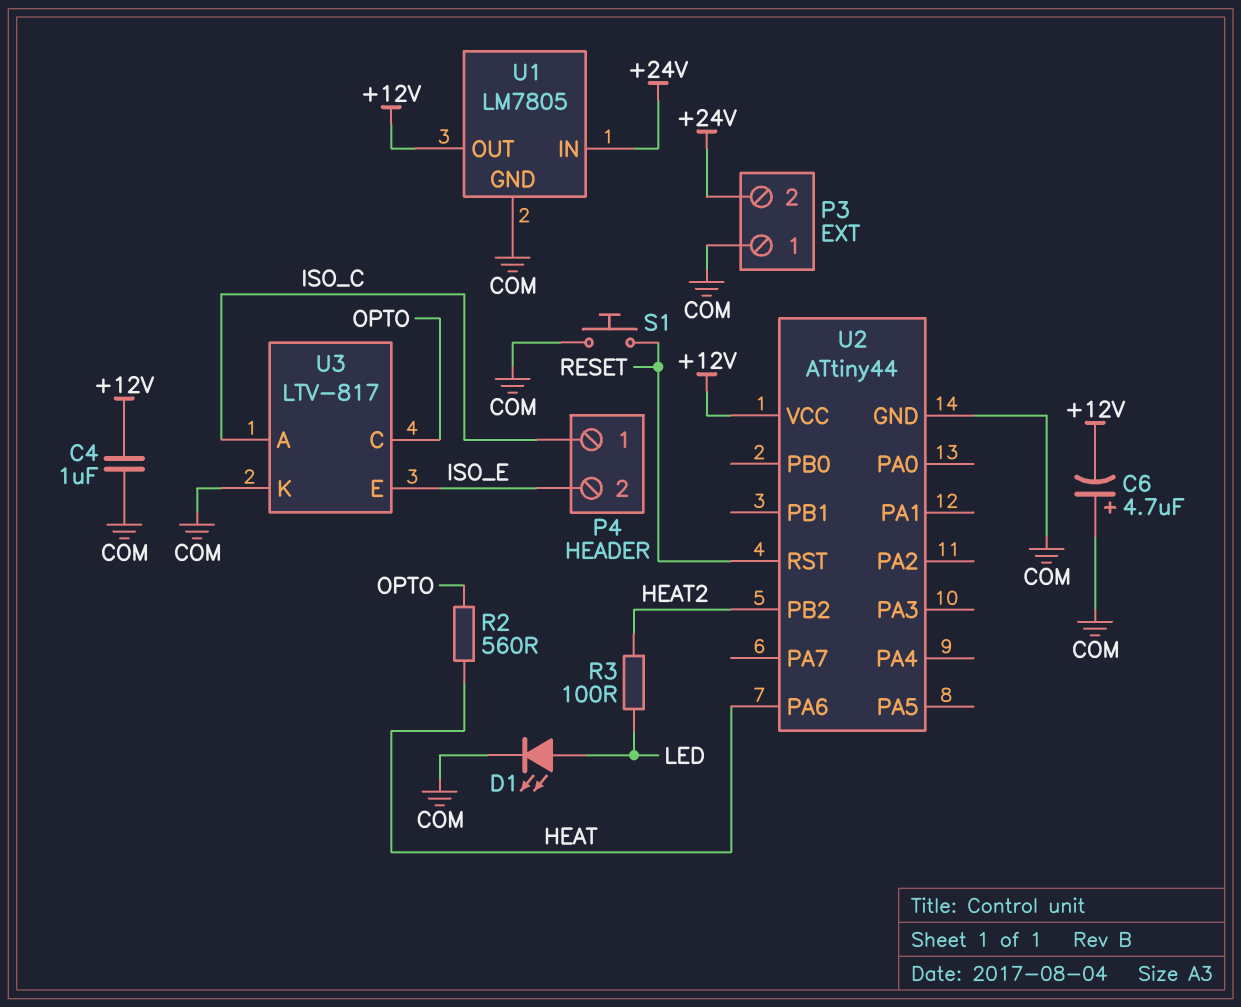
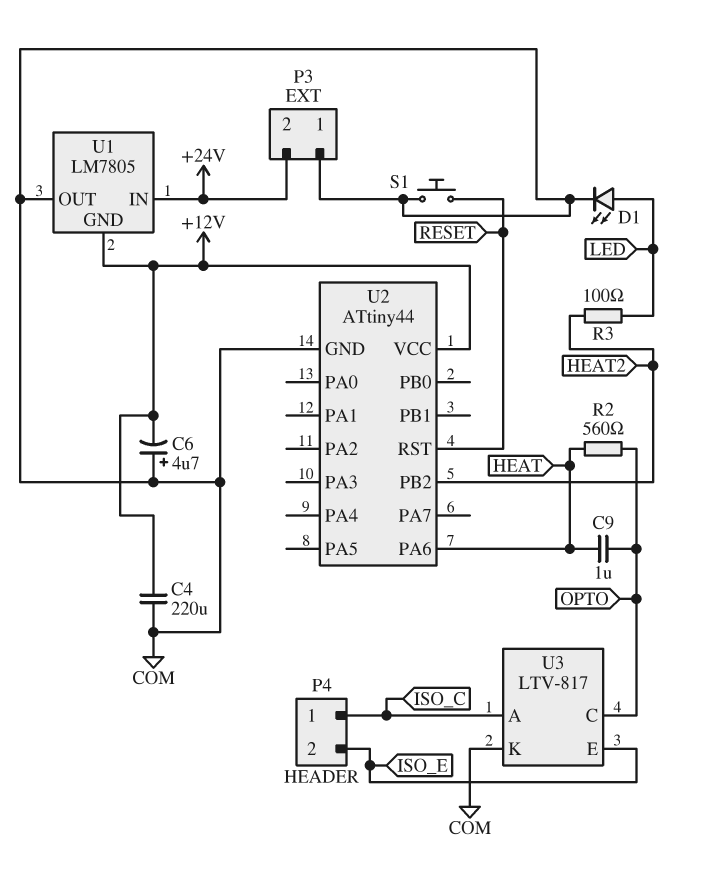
C4: 1uF (+12V, COM) -> 220uF (+12V, COM)
C9: none -> 1uF (HEAT, OPTO)
U1 pin GND: COM -> +12V
U1 pin OUT: +12V -> COM

